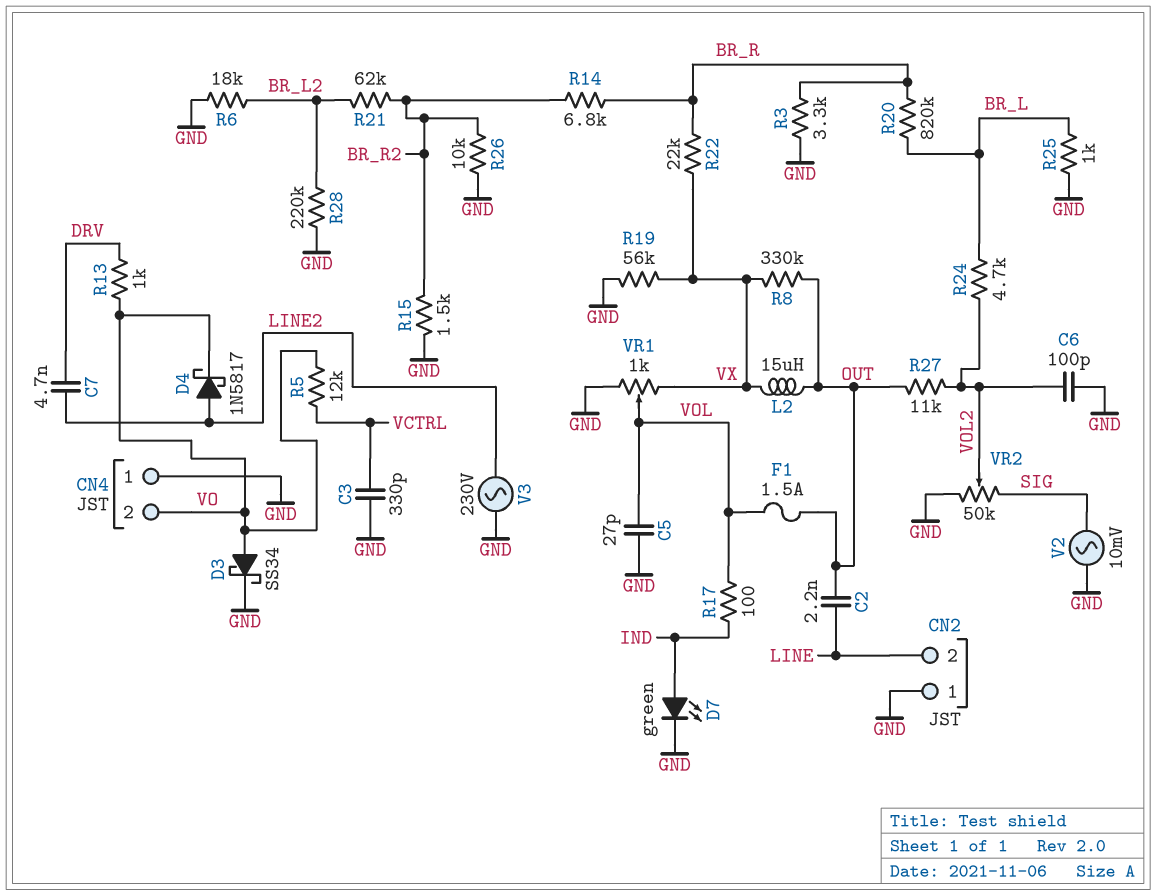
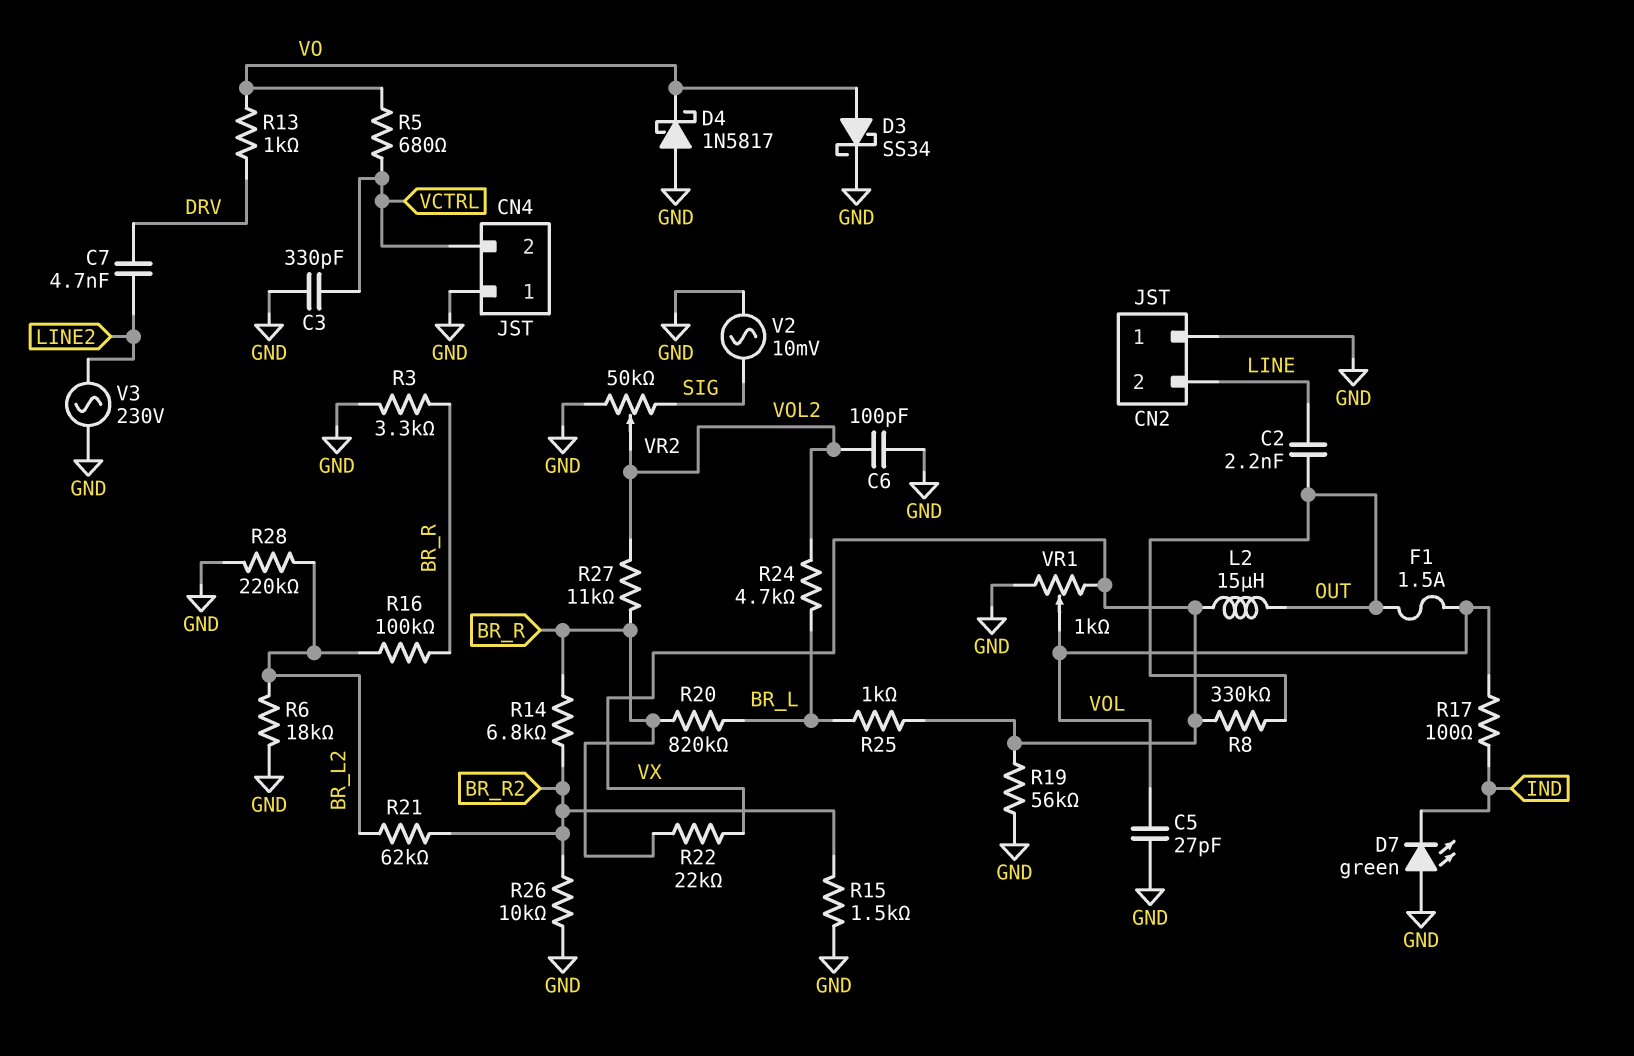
CN4 pin 2: VO -> VCTRL
D4: schottky 1N5817 (A LINE2, K VO) -> schottky 1N5817 (A GND, K VO)
D7: LED green (A IND, K GND) -> LED green (A GND, K IND)
R5: 12k (VCTRL, VO) -> 680 (VCTRL, VO)
R16: none -> 100k (BR_L2, BR_R)
R25: 1k (BR_L, GND) -> 1k (BR_L, VX)
R27: 11k (OUT, VOL2) -> 11k (BR_R, VOL2)

